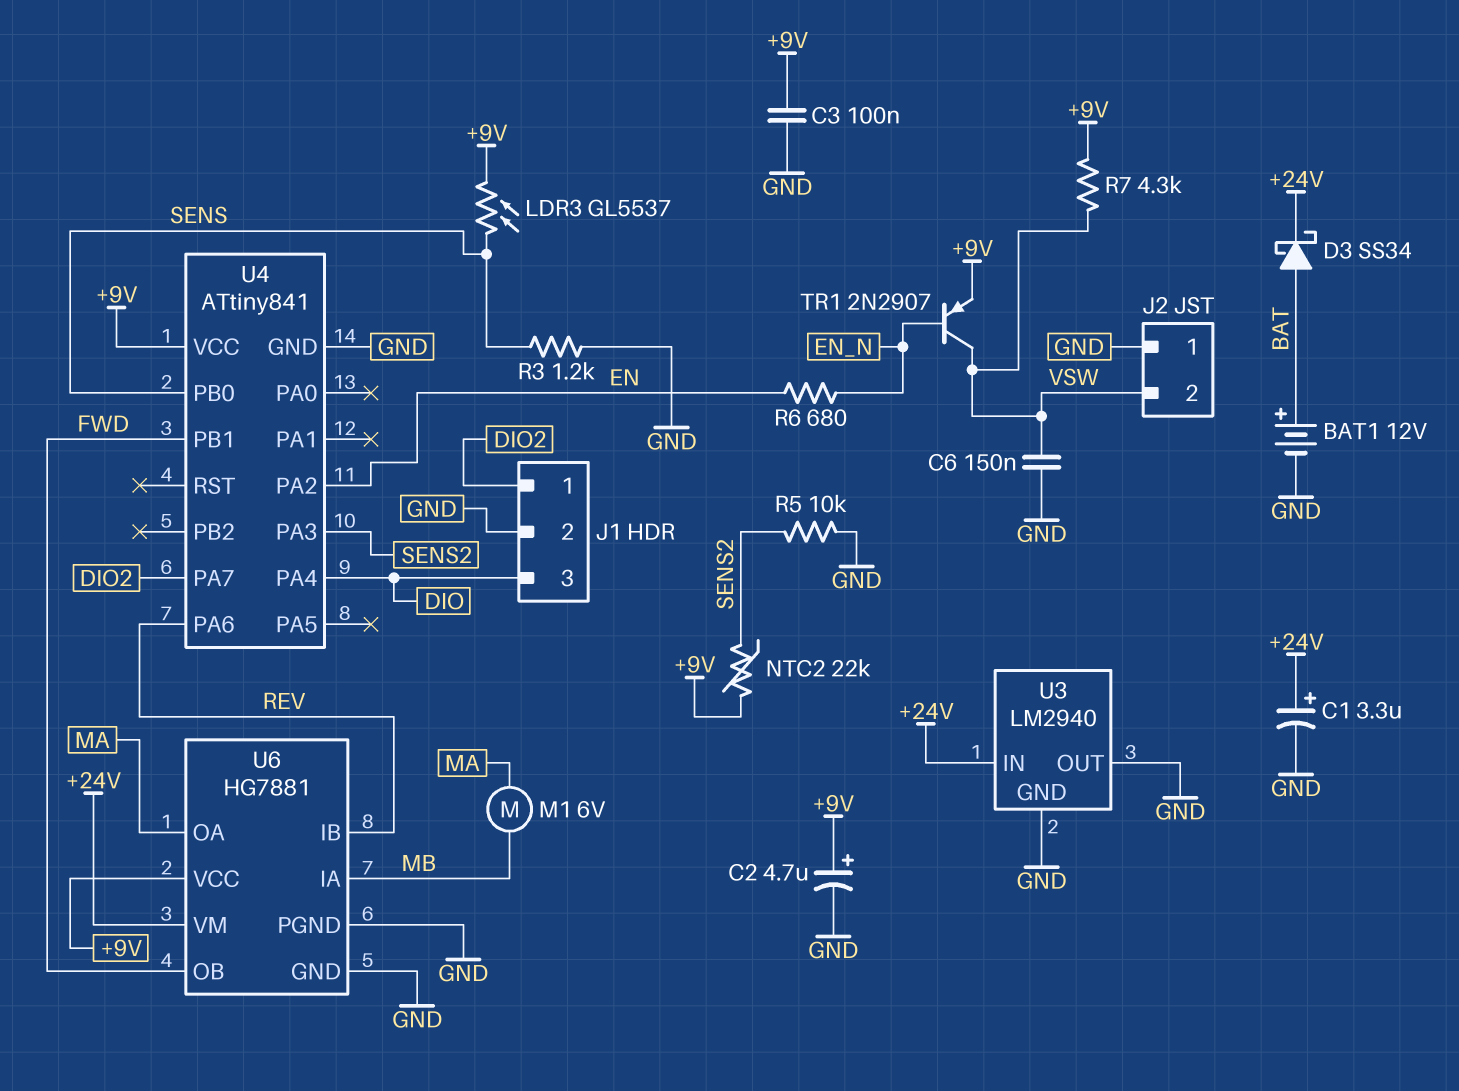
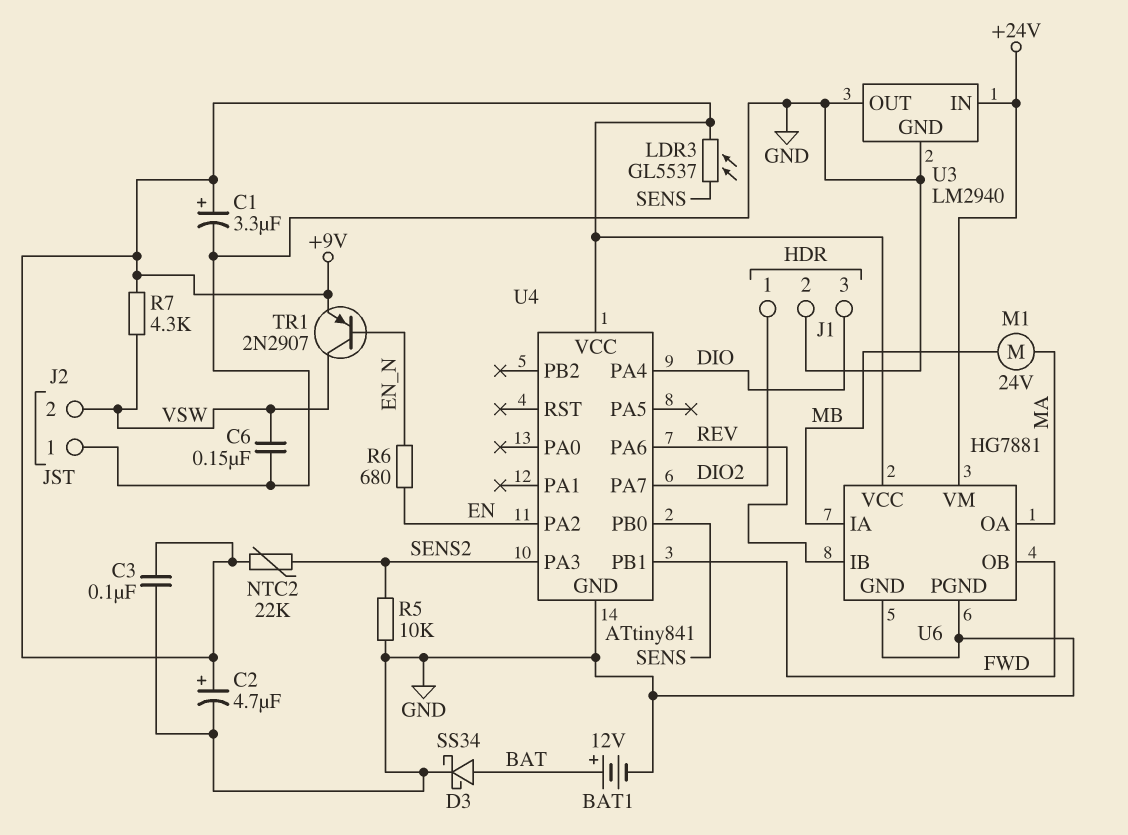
C1: 3.3uF (plus +24V, minus GND) -> 3.3uF (plus +9V, minus GND)
D3: schottky SS34 (A BAT, K +24V) -> schottky SS34 (A BAT, K GND)
M1: motor 6V (MA, MB) -> motor 24V (MA, MB)
R3: 1.2k (GND, SENS) -> none

